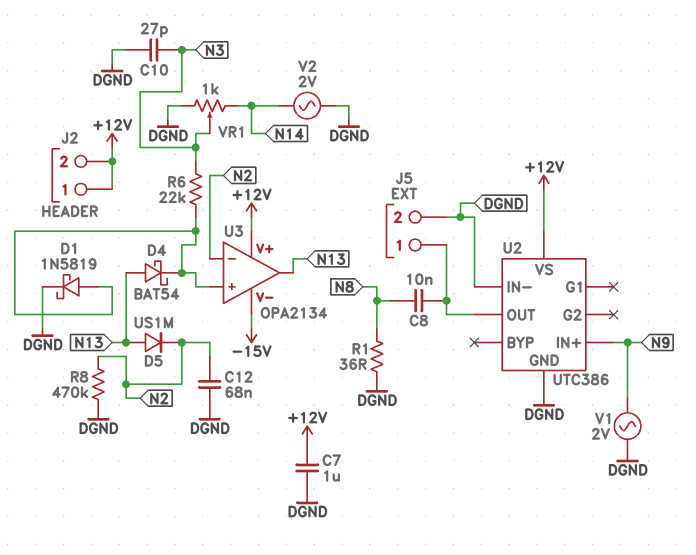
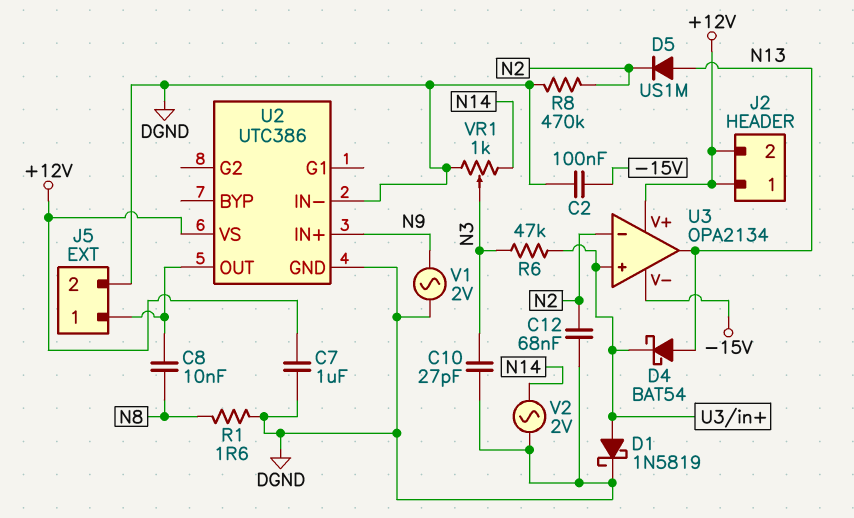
C2: none -> 100nF (-15V, DGND)
R1: 36 (DGND, N8) -> 1.6 (DGND, N8)
R6: 22k (N3, U3/in+) -> 47k (N3, U3/in+)

